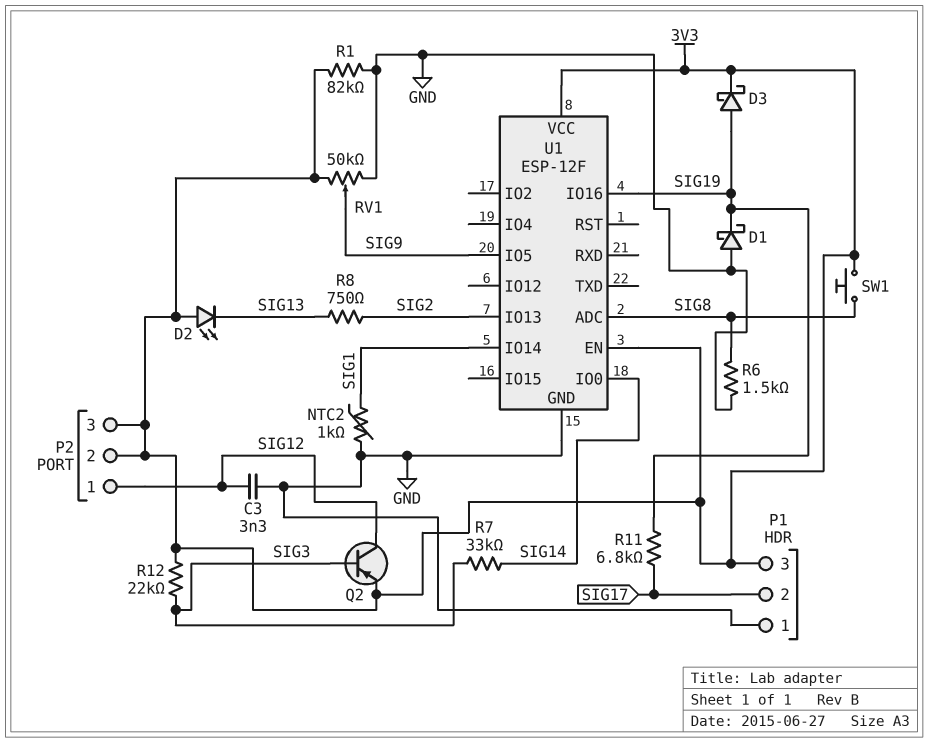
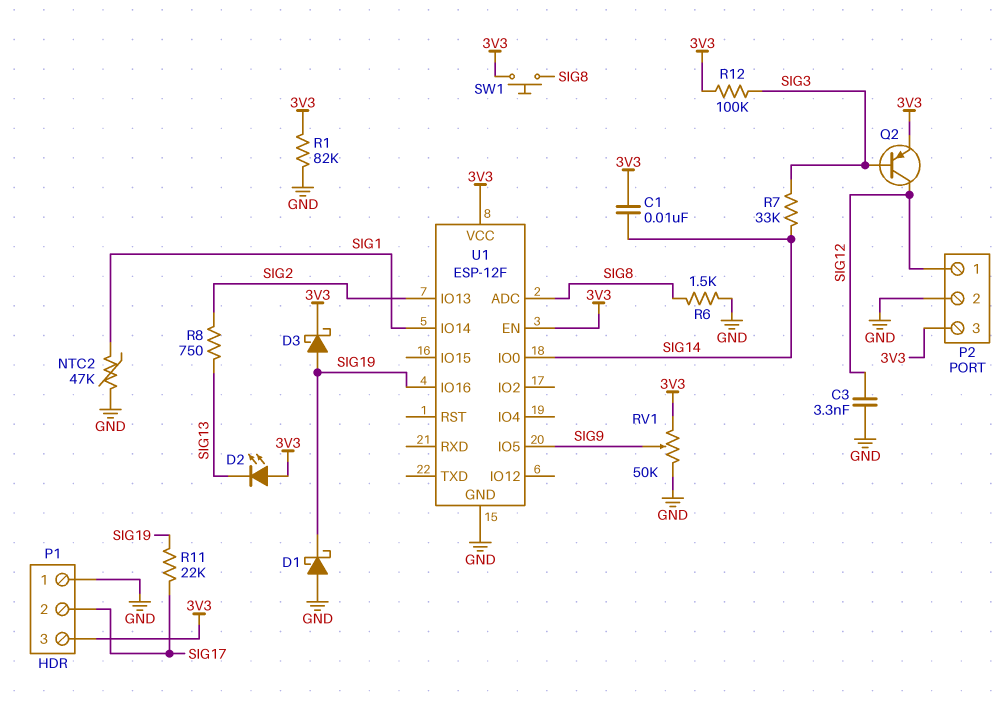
C1: none -> 10nF (3V3, SIG14)
NTC2: 1k (GND, SIG1) -> 47k (GND, SIG1)
P2 pin 2: 3V3 -> GND
R11: 6.8k (SIG17, SIG19) -> 22k (SIG17, SIG19)
R12: 22k (3V3, SIG3) -> 100k (3V3, SIG3)

